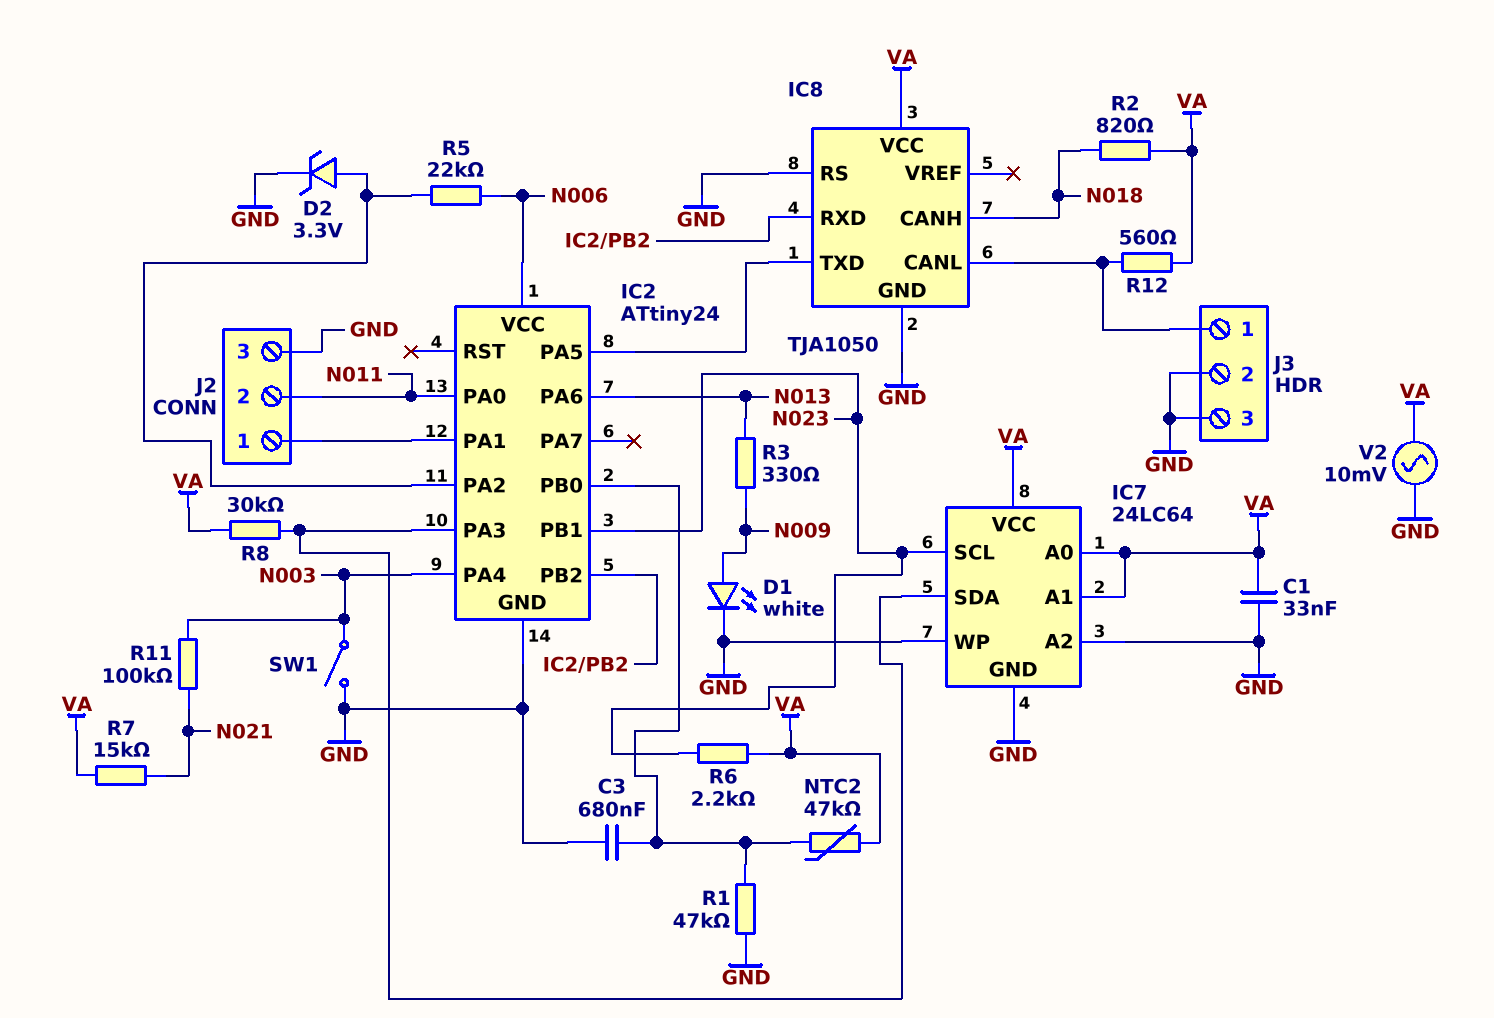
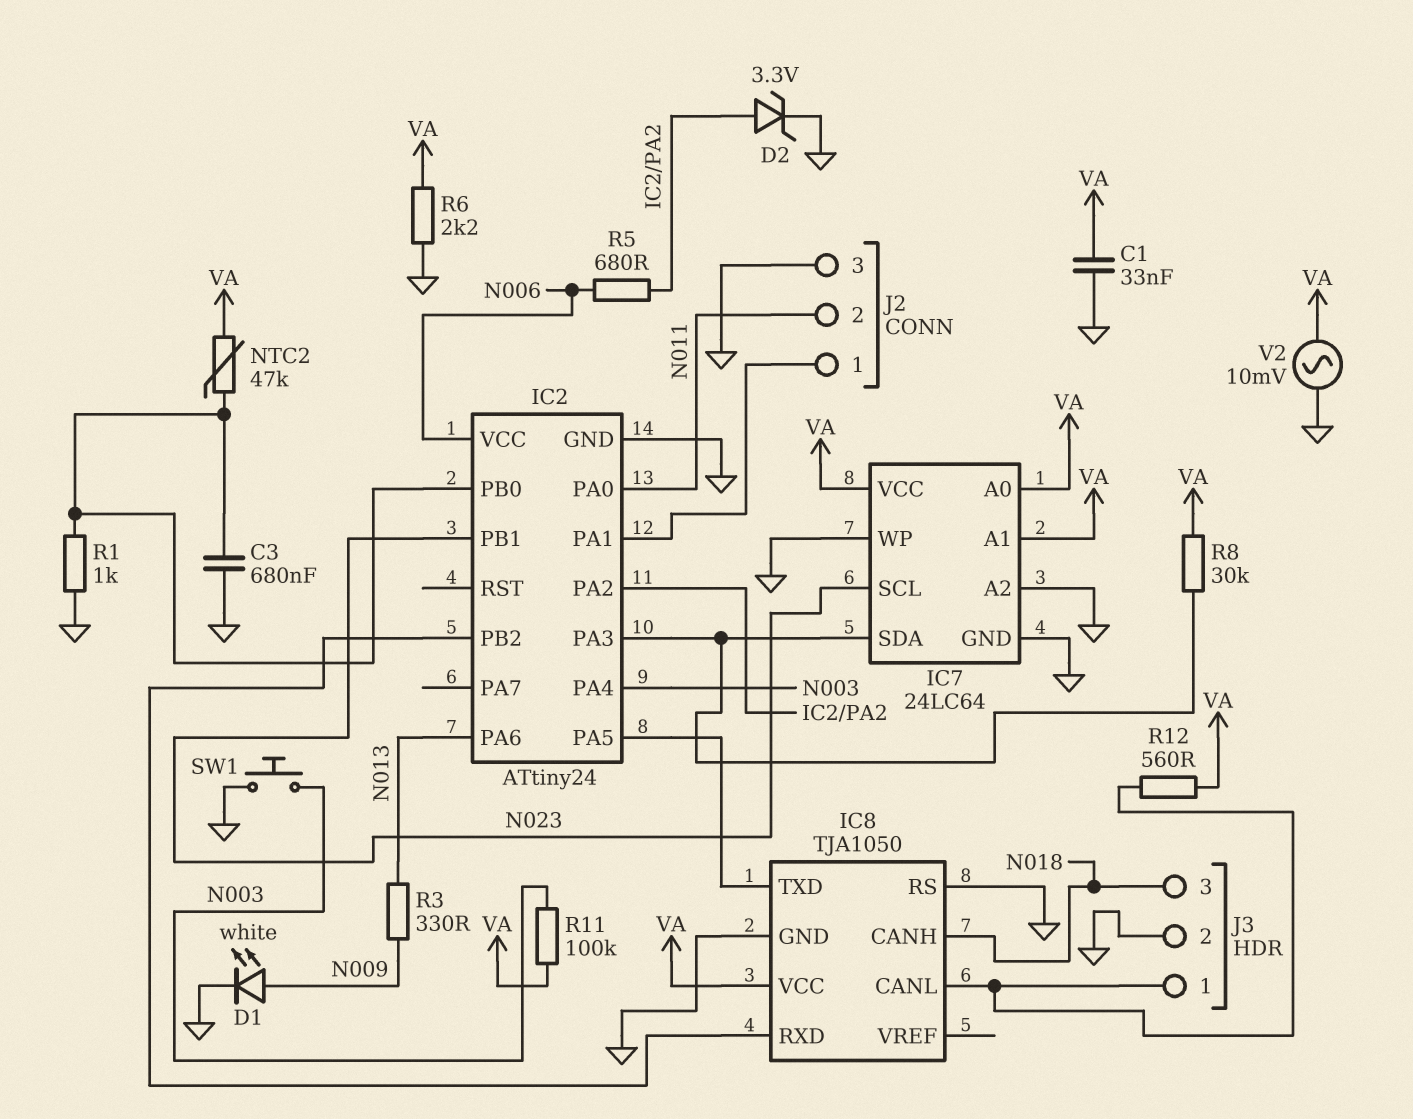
J3 pin 3: GND -> N018
R1: 47k (GND, IC2/PB0) -> 1k (GND, IC2/PB0)
R2: 820 (N018, VA) -> none
R5: 22k (IC2/PA2, N006) -> 680 (IC2/PA2, N006)
R6: 2.2k (N023, VA) -> 2.2k (GND, VA)
R7: 15k (N021, VA) -> none
R11: 100k (N003, N021) -> 100k (N003, VA)
SW1: switch (GND, N003) -> button (GND, N003)

